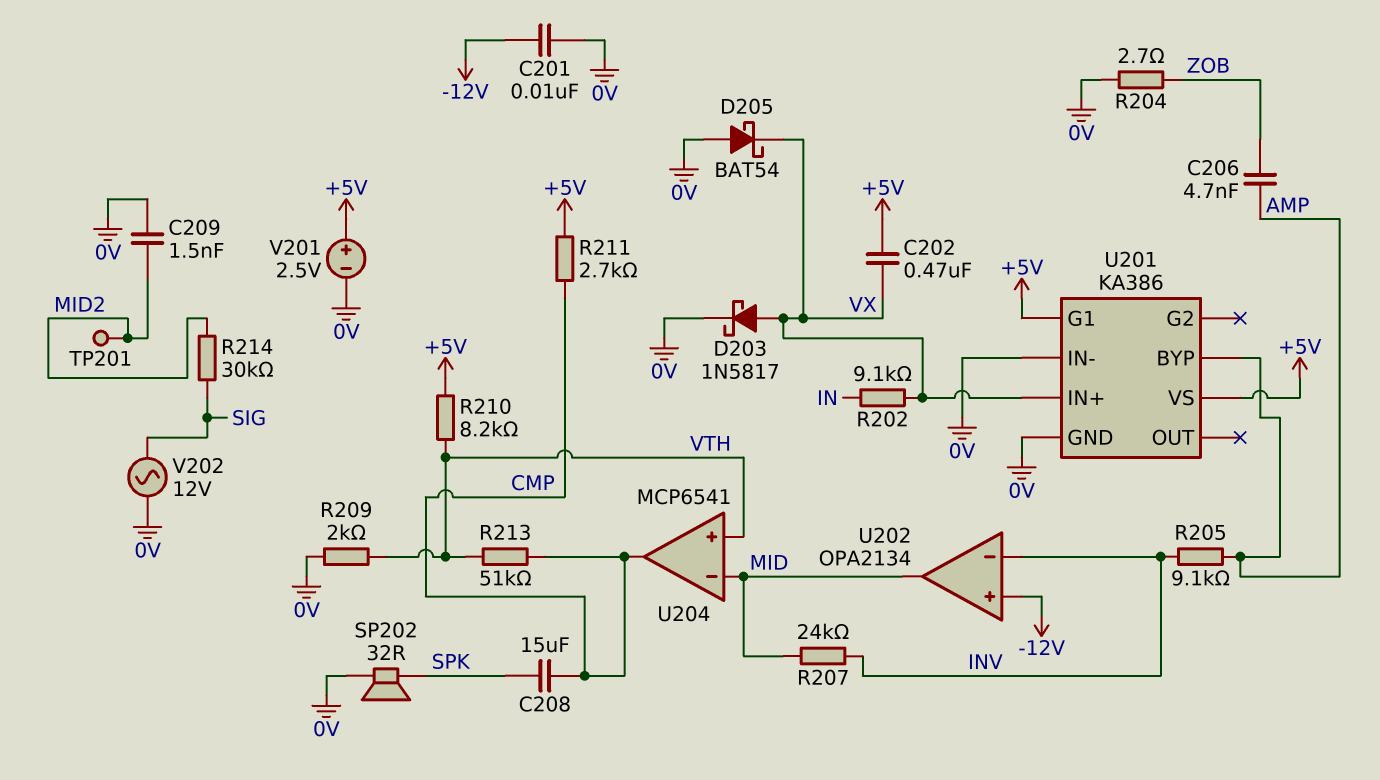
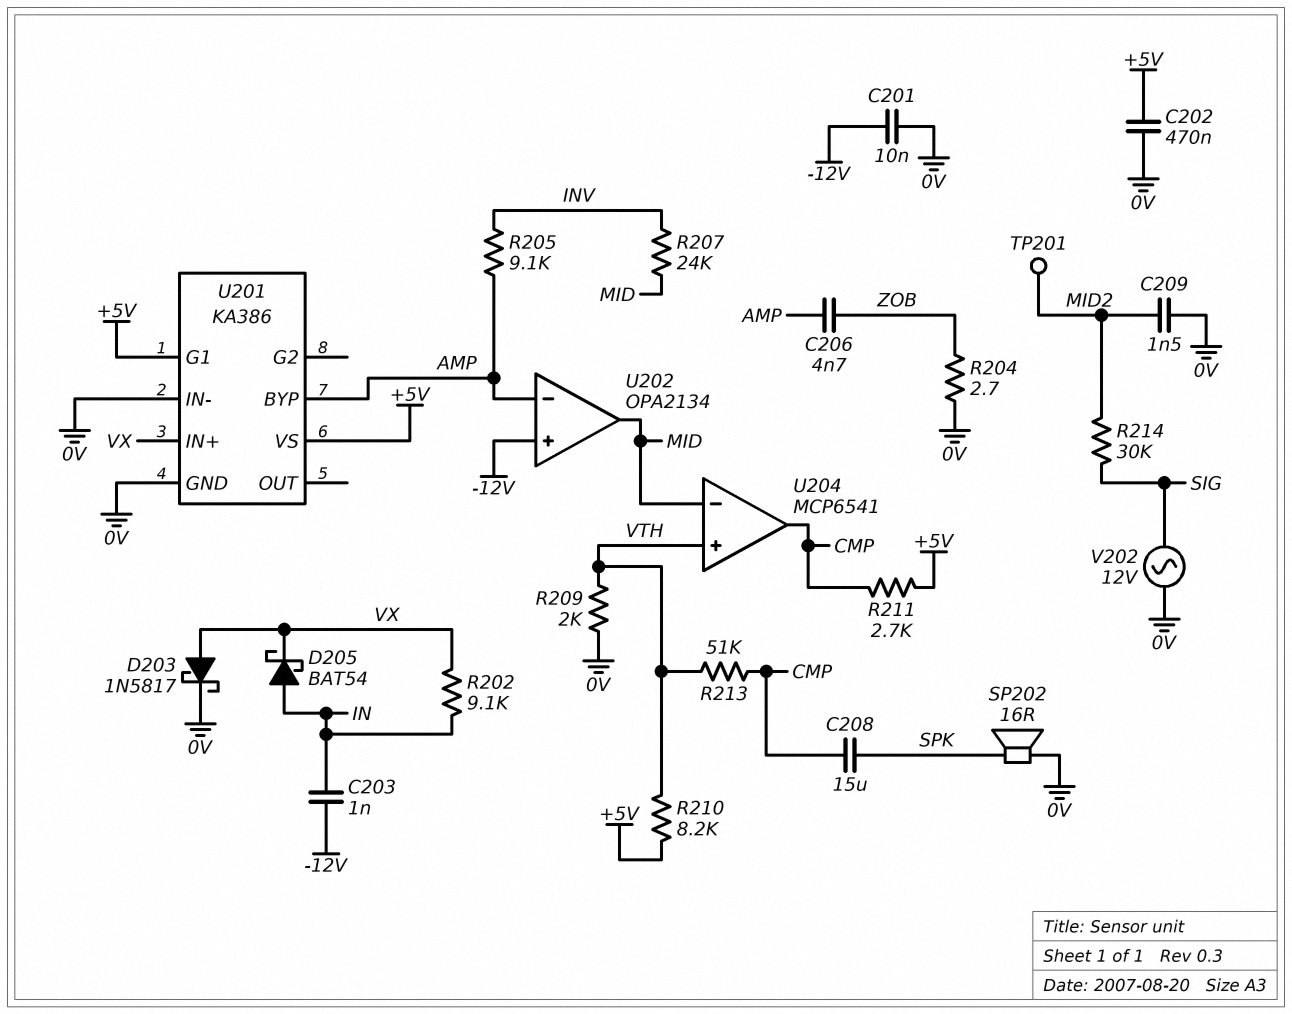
C202: 470nF (+5V, VX) -> 470nF (+5V, 0V)
C203: none -> 1nF (-12V, IN)
D205: schottky BAT54 (A 0V, K VX) -> schottky BAT54 (A IN, K VX)
SP202: speaker 32R (0V, SPK) -> speaker 16R (0V, SPK)
U202 pin in-: INV -> AMP
V201: 2.5V (plus +5V, minus 0V) -> none

